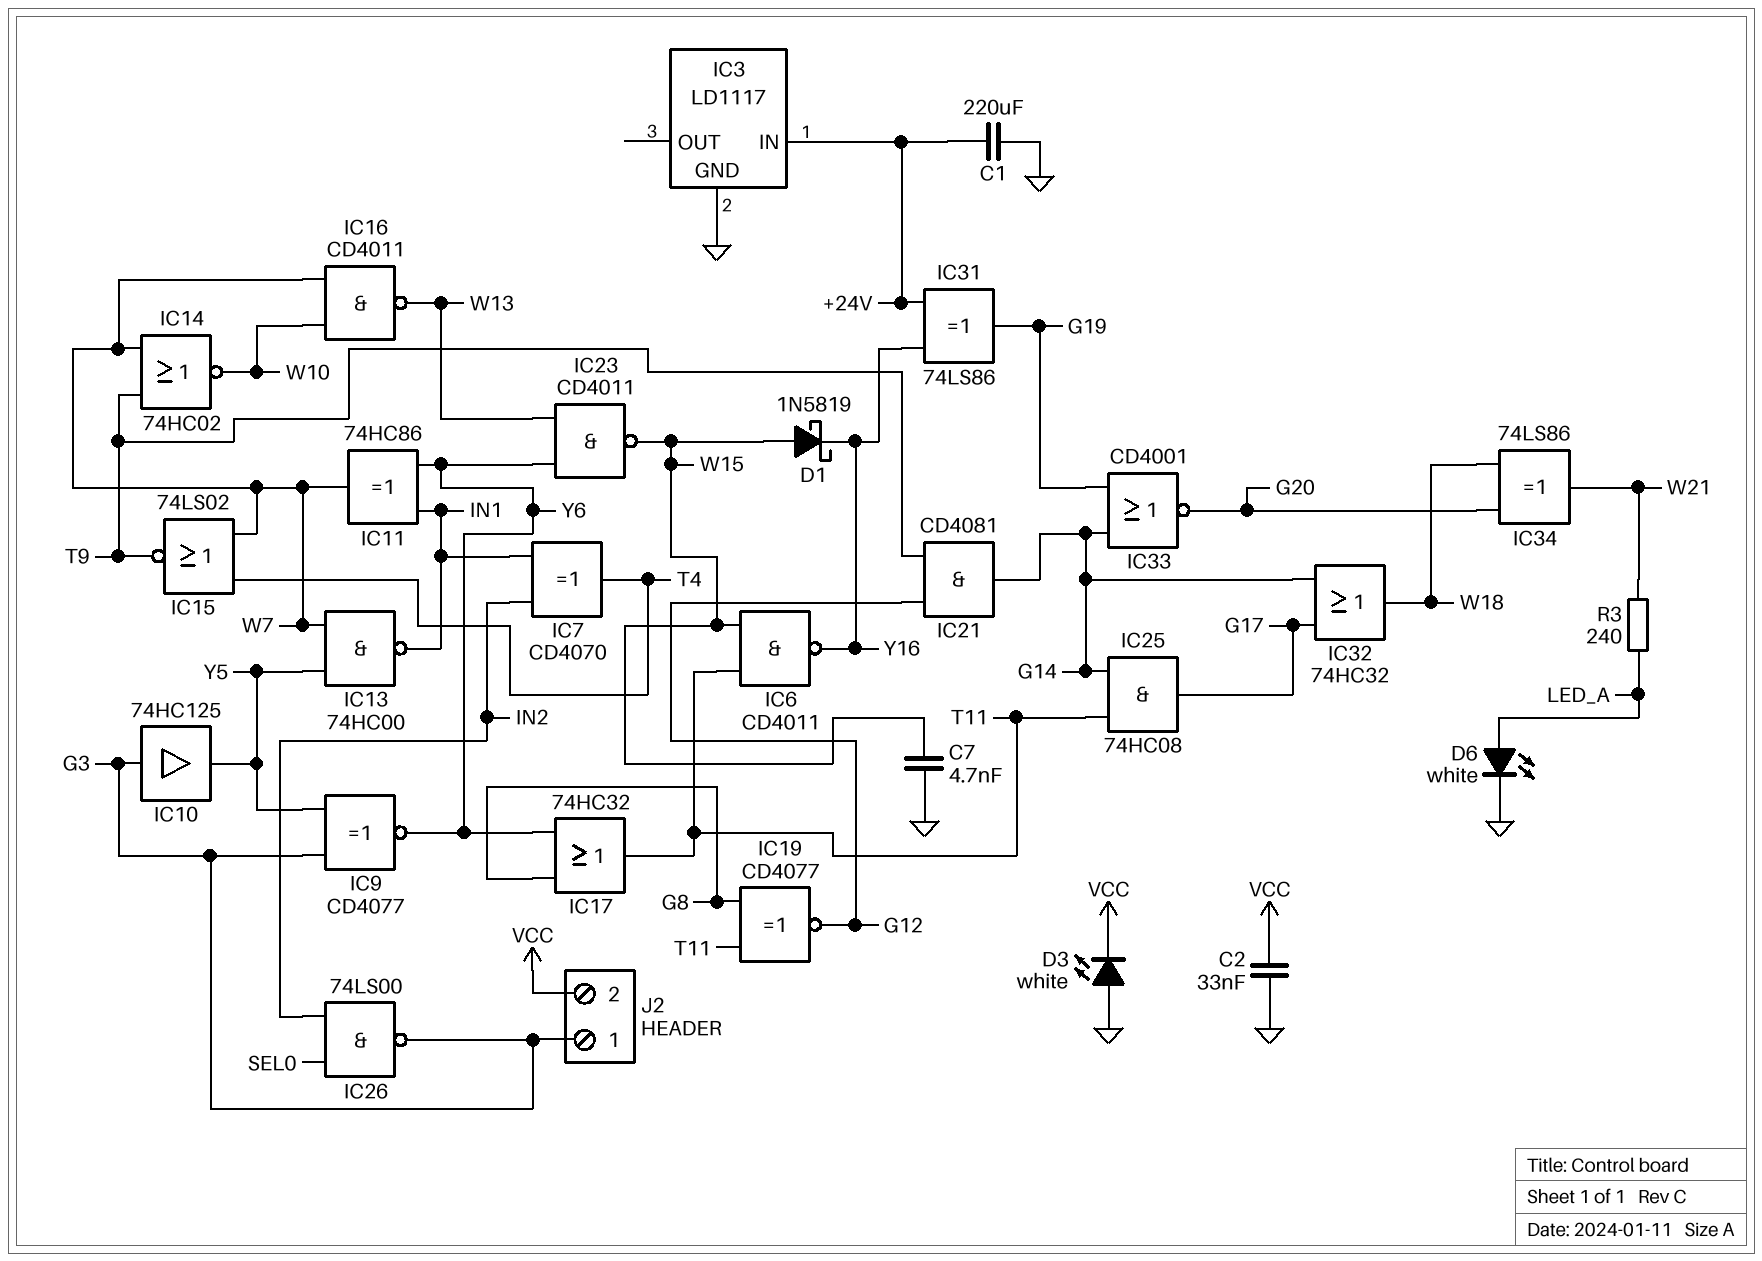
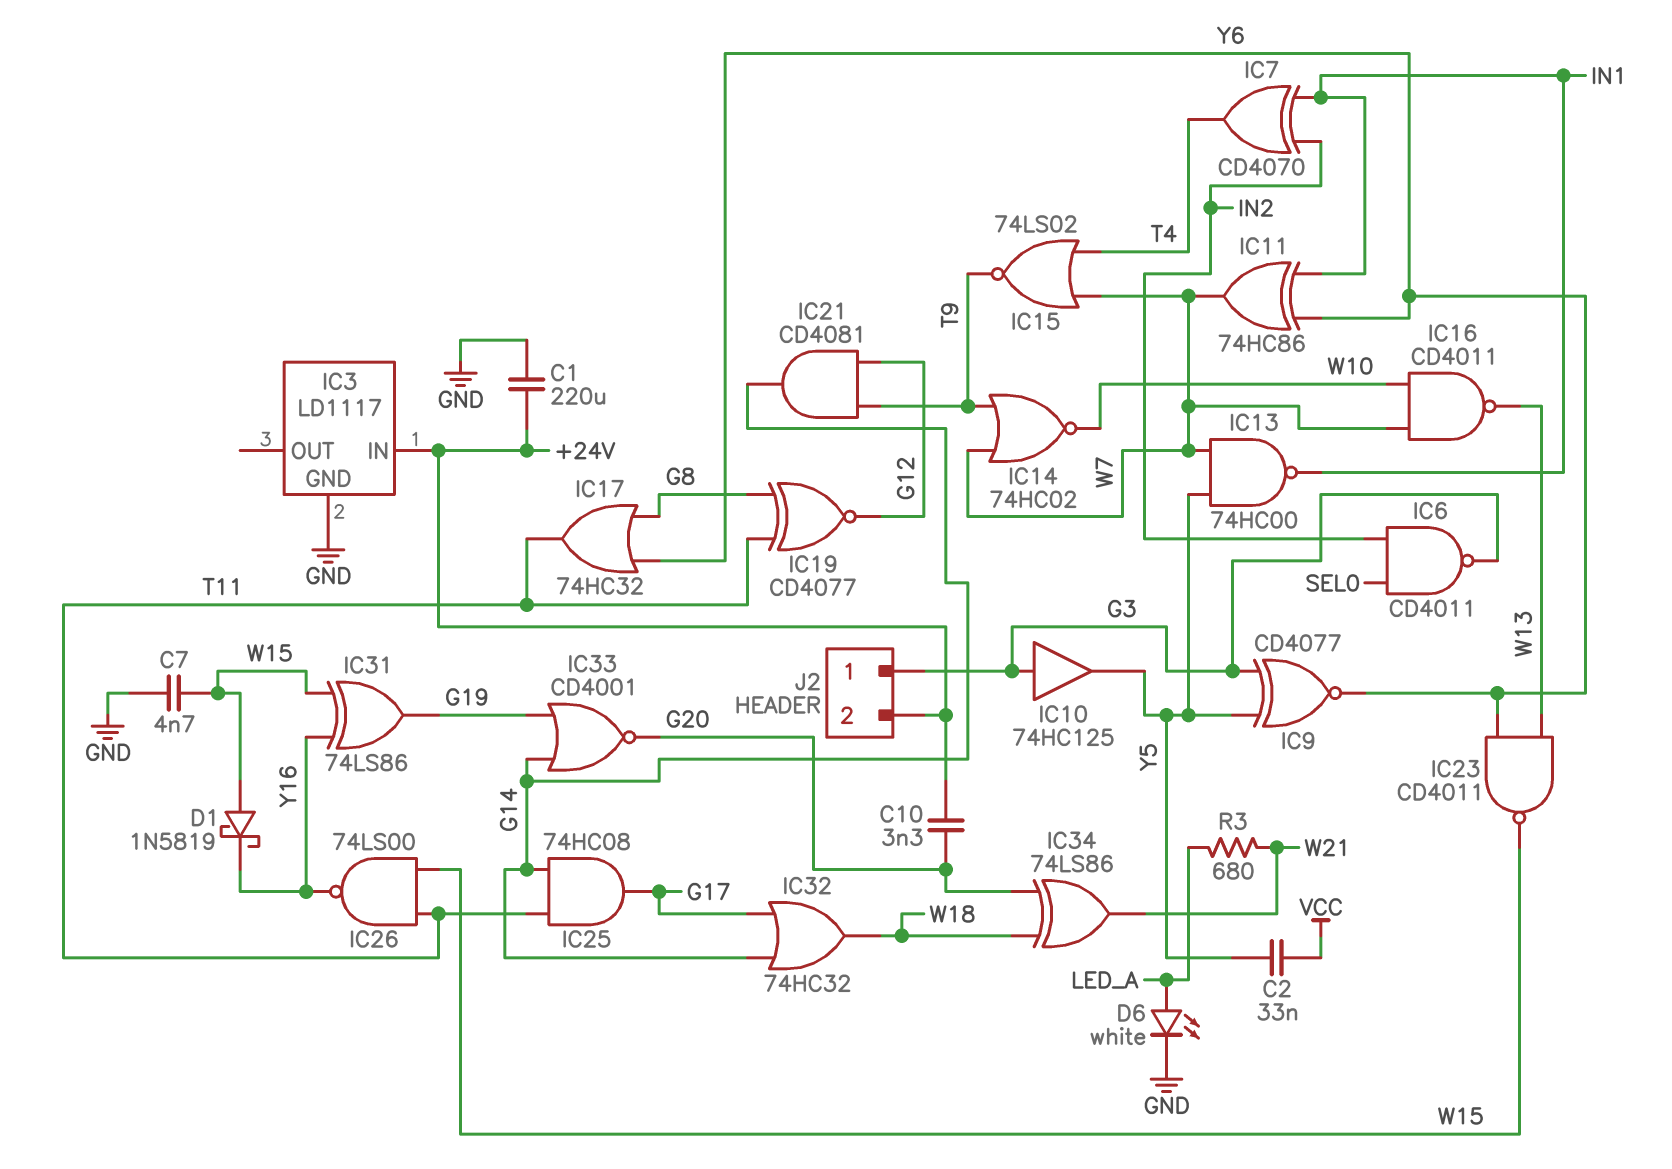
C2: 33nF (GND, VCC) -> 33nF (VCC, Y5)
C10: none -> 3.3nF (+24V, G20)
D3: LED white (A GND, K VCC) -> none
IC6: NAND CD4011 (in T11, in W15, out Y16) -> NAND CD4011 (in IN2, in SEL0, out G3)
IC26: NAND 74LS00 (in IN2, in SEL0, out G3) -> NAND 74LS00 (in T11, in W15, out Y16)
IC31: XOR 74LS86 (in +24V, in Y16, out G19) -> XOR 74LS86 (in W15, in Y16, out G19)
J2 pin 2: VCC -> +24V
R3: 240 (LED_A, W21) -> 680 (LED_A, W21)

